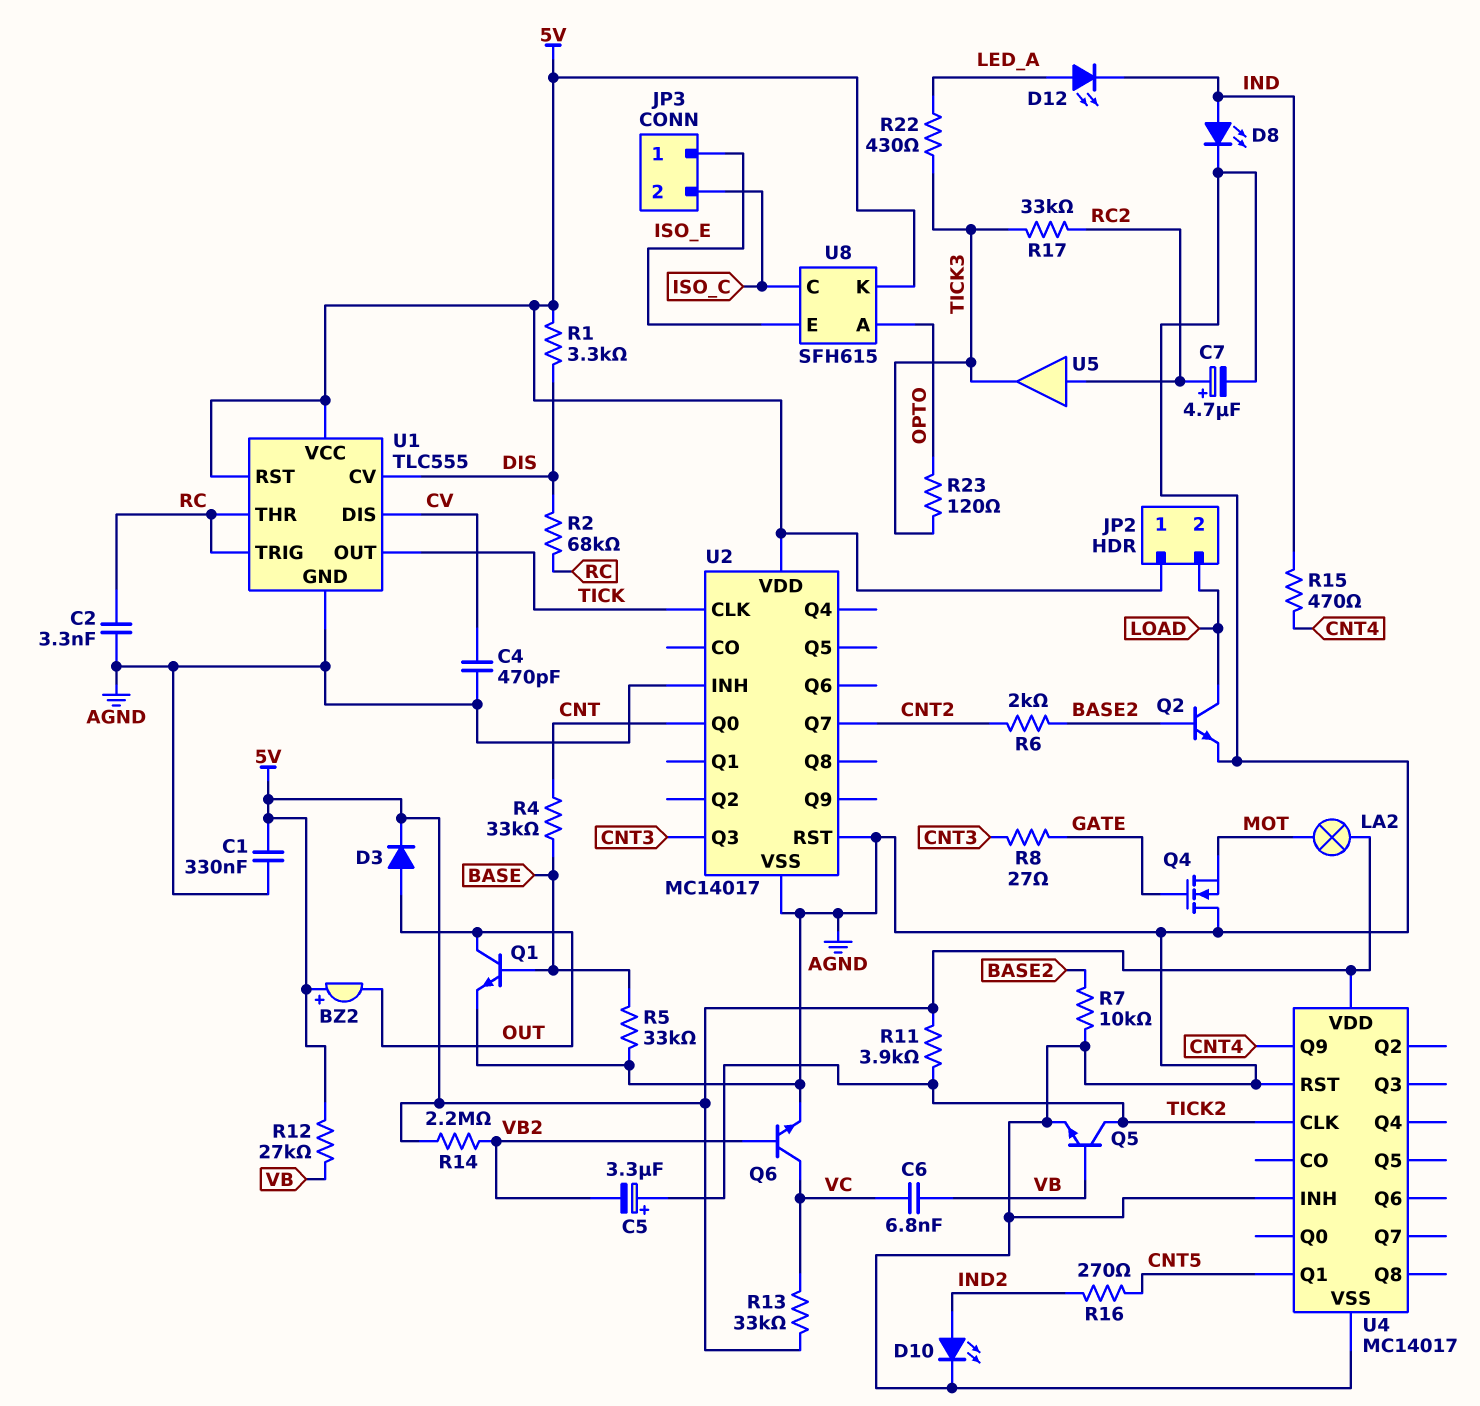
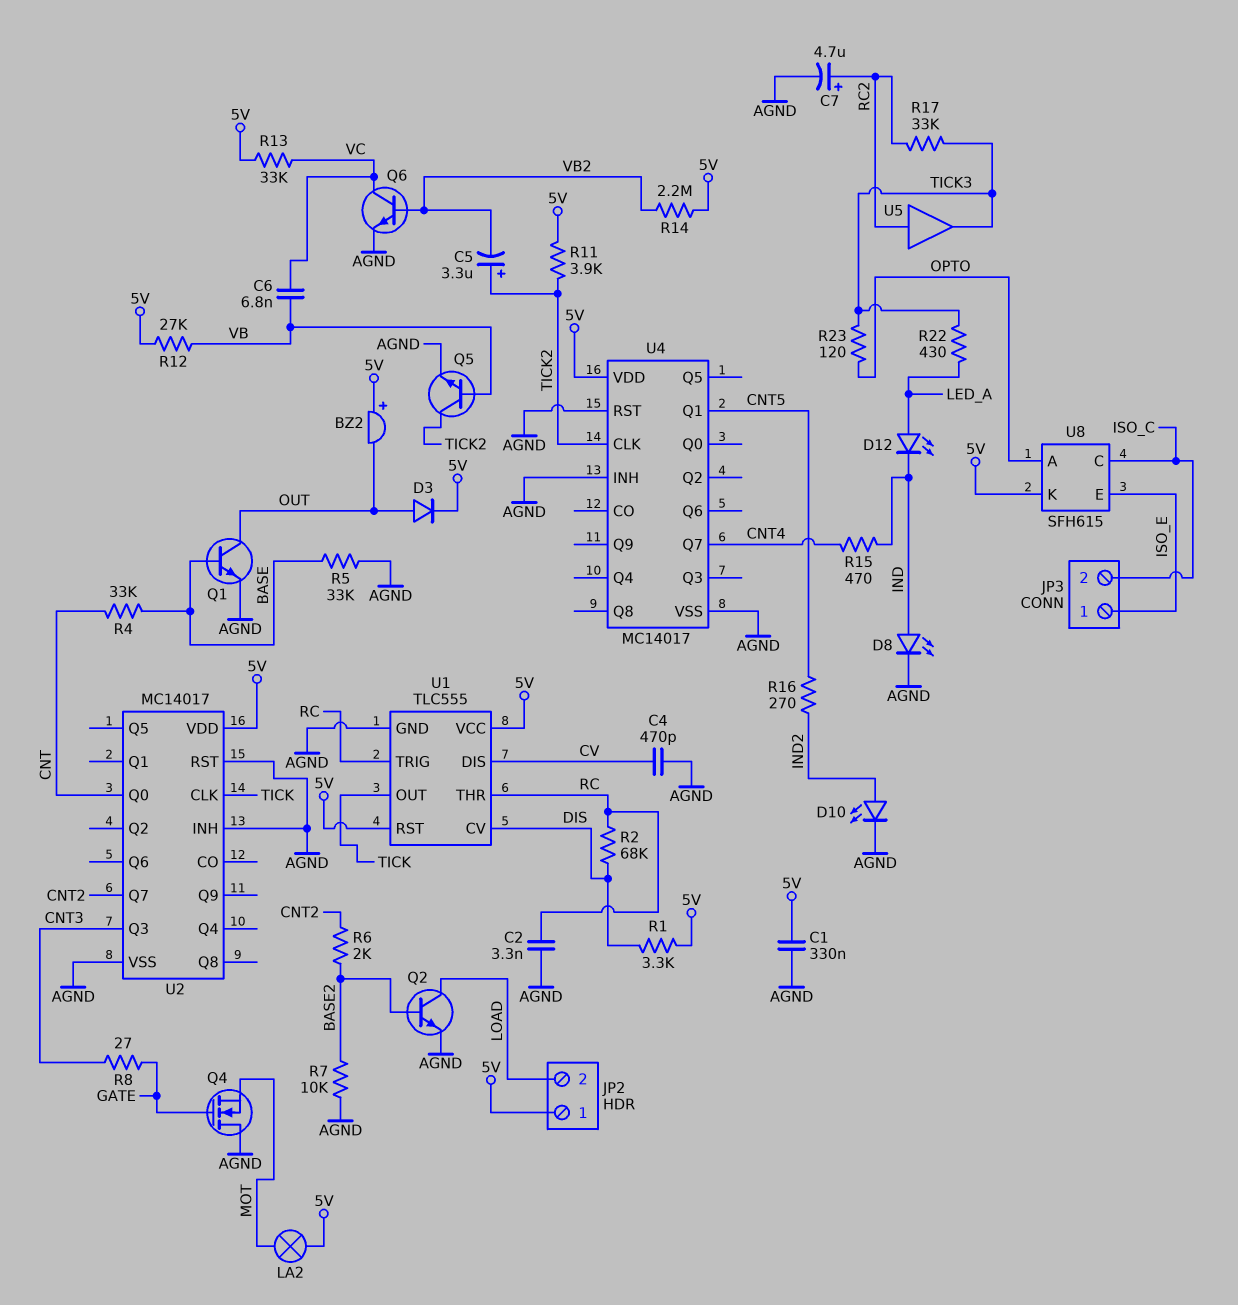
U4 pin Q7: none -> CNT4
U4 pin Q9: CNT4 -> none

